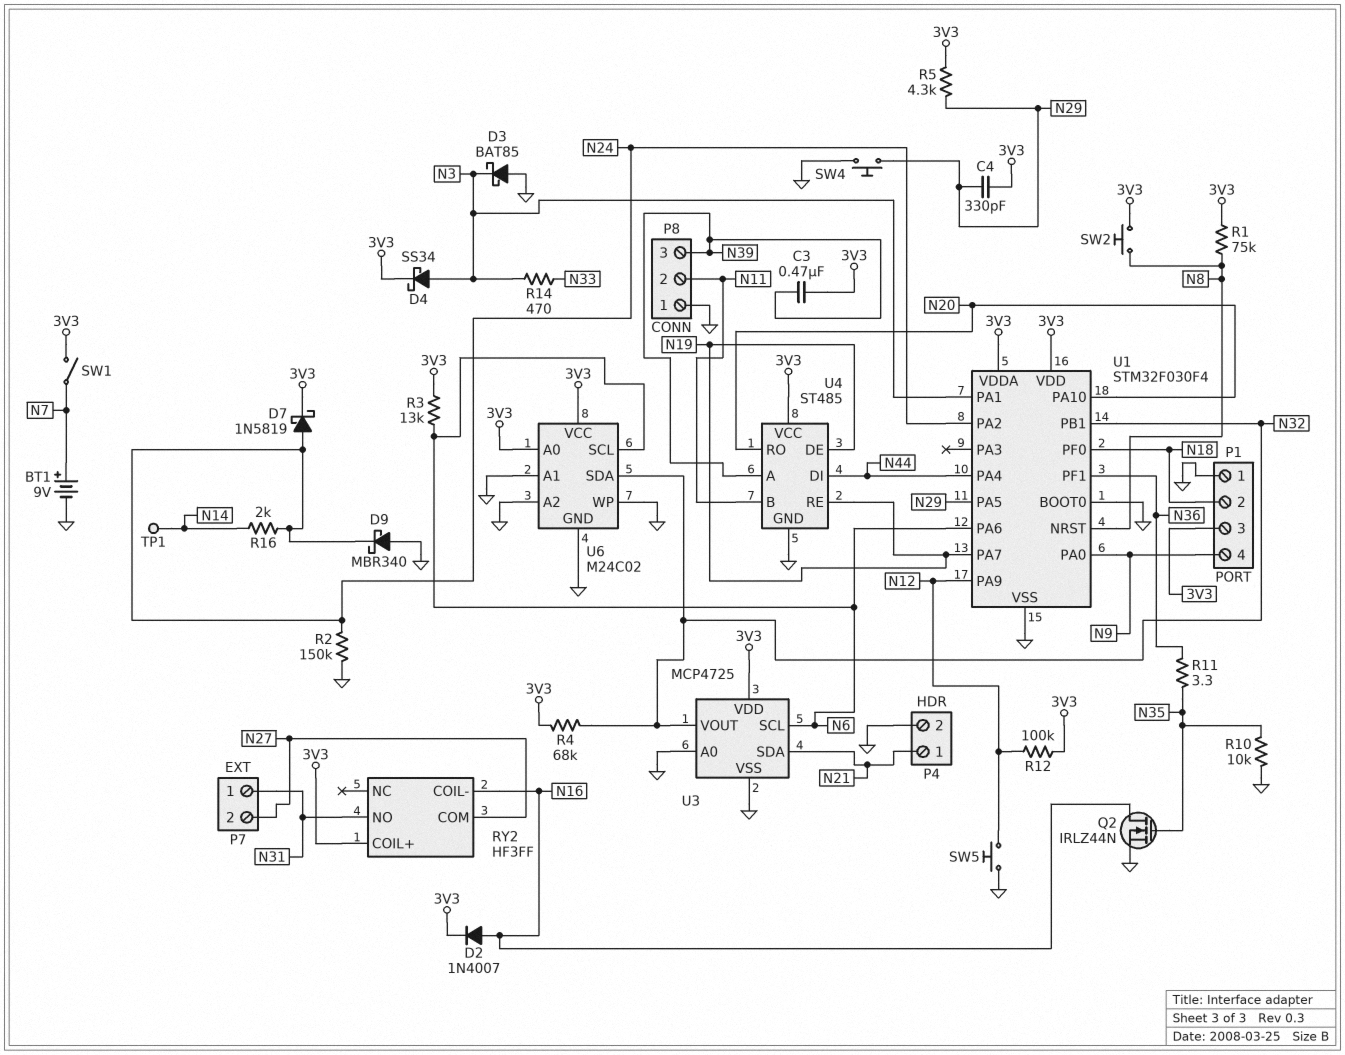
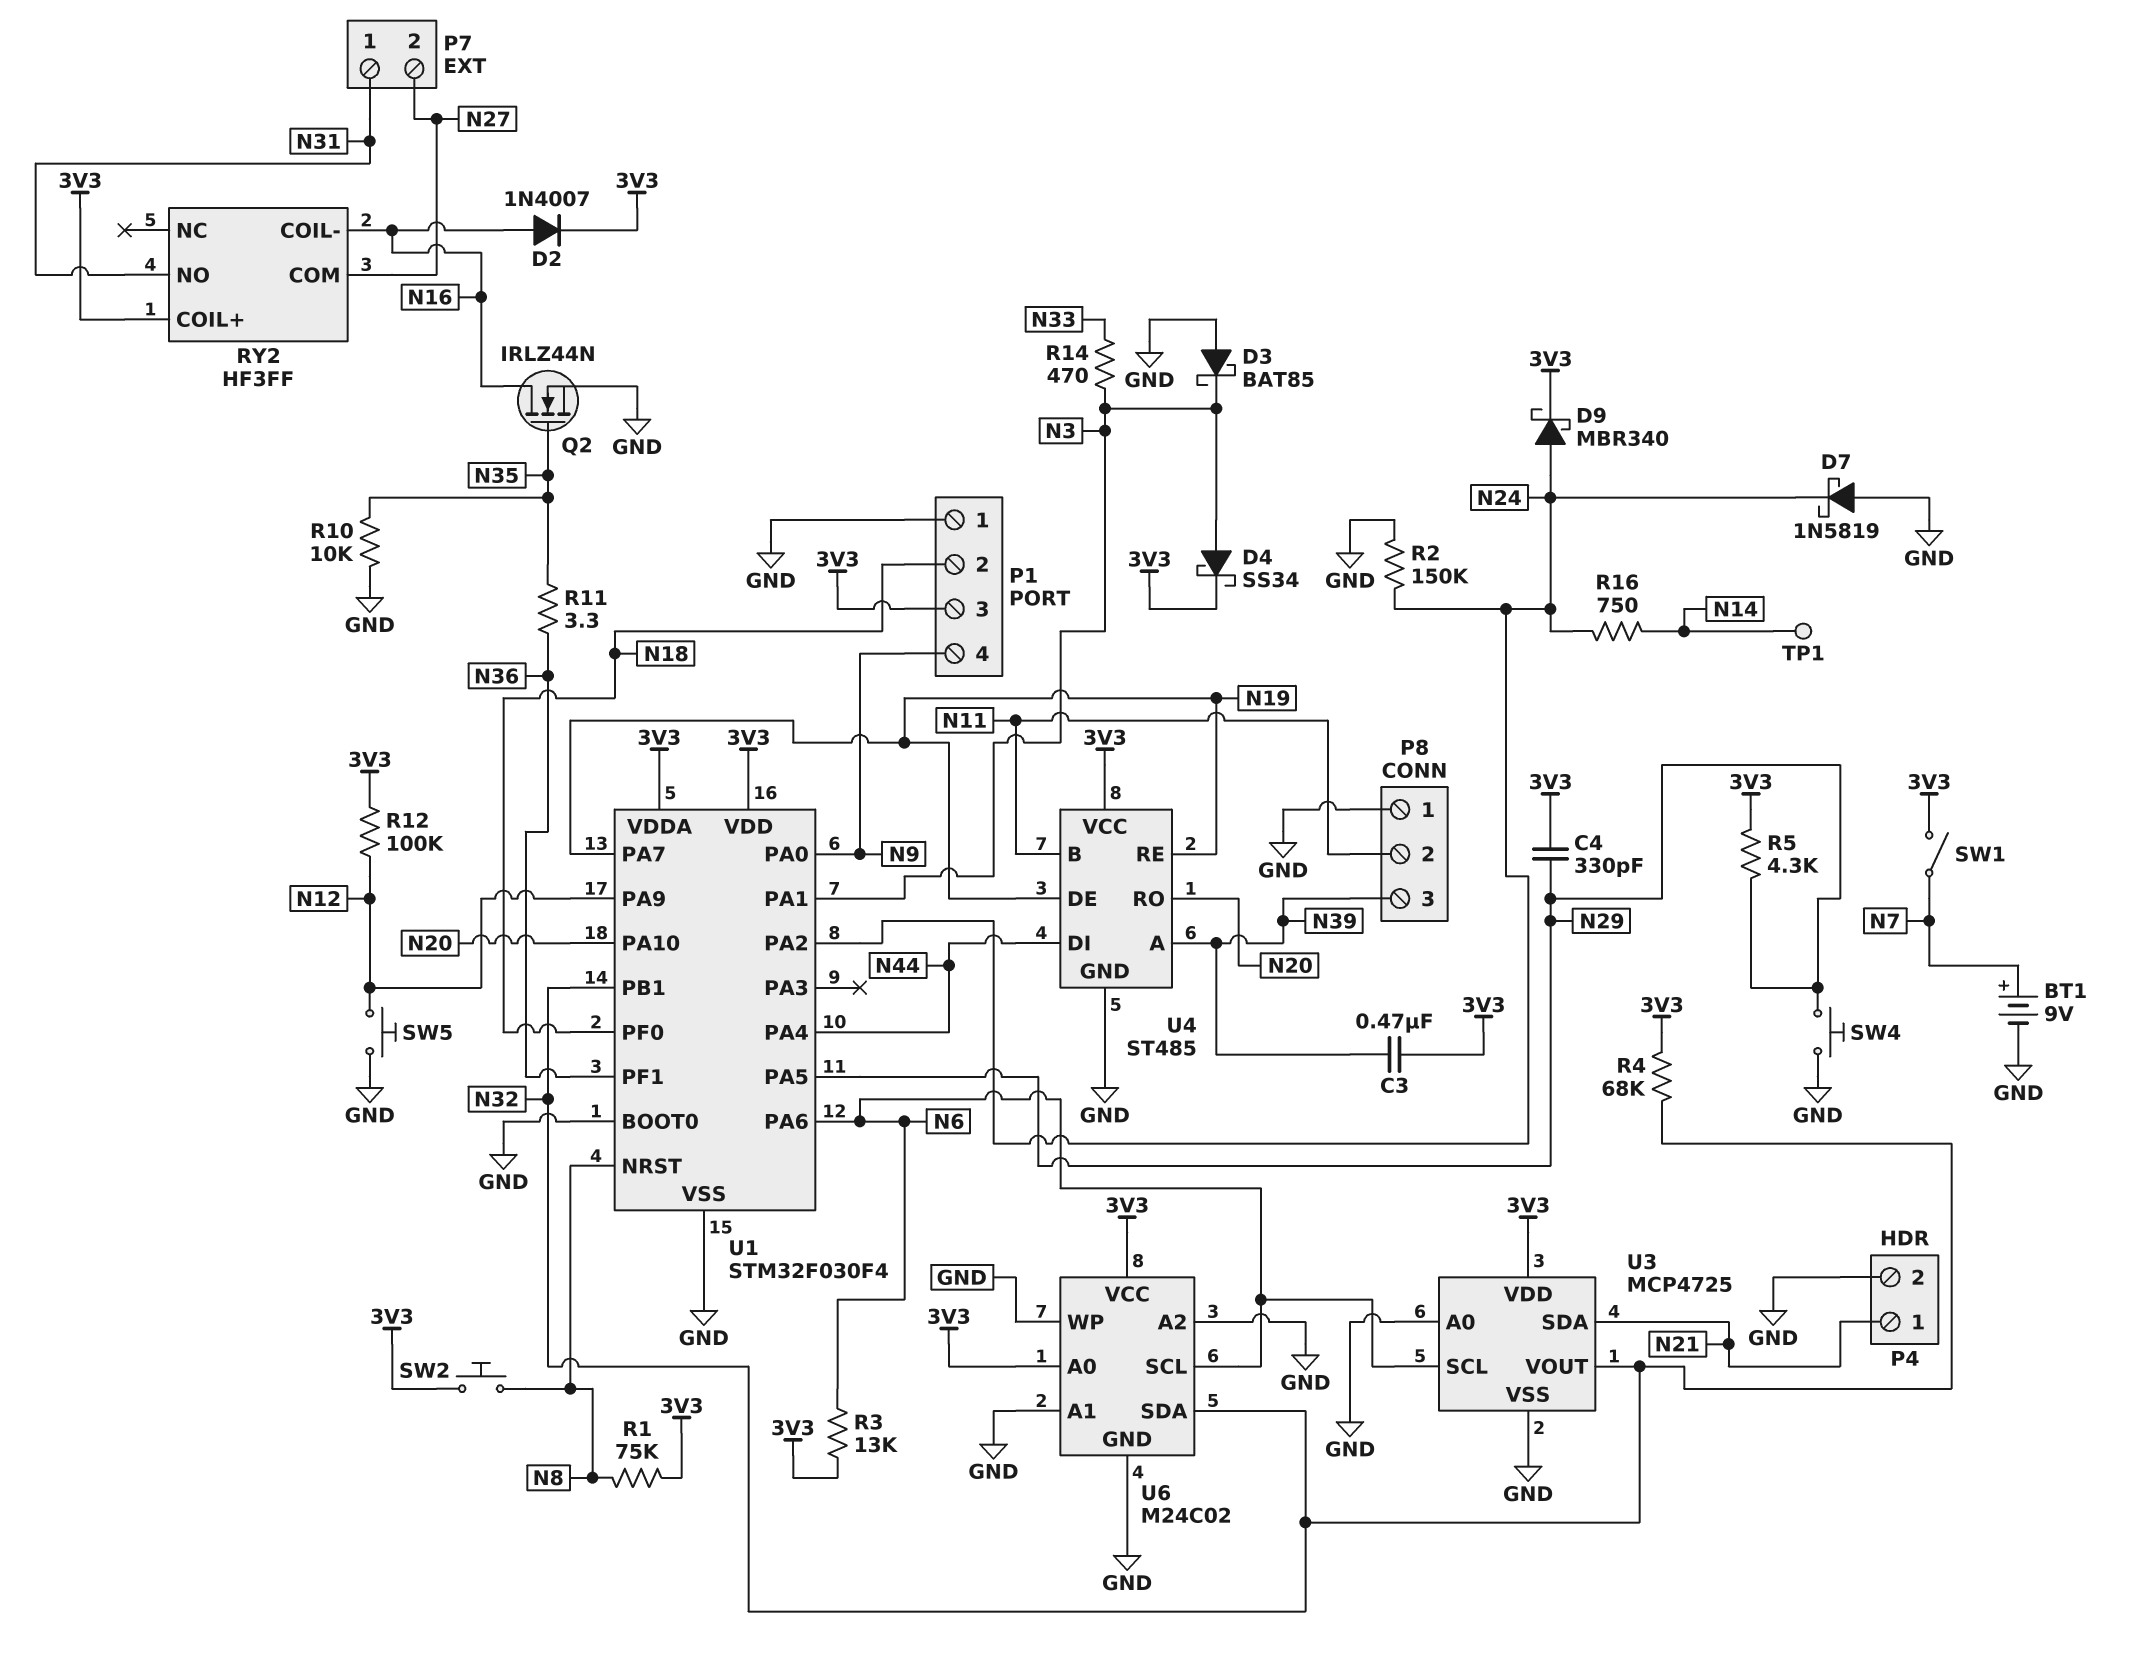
D7: schottky 1N5819 (A N24, K 3V3) -> schottky 1N5819 (A GND, K N24)
D9: schottky MBR340 (A GND, K N24) -> schottky MBR340 (A N24, K 3V3)
R16: 2k (N14, N24) -> 750 (N14, N24)

